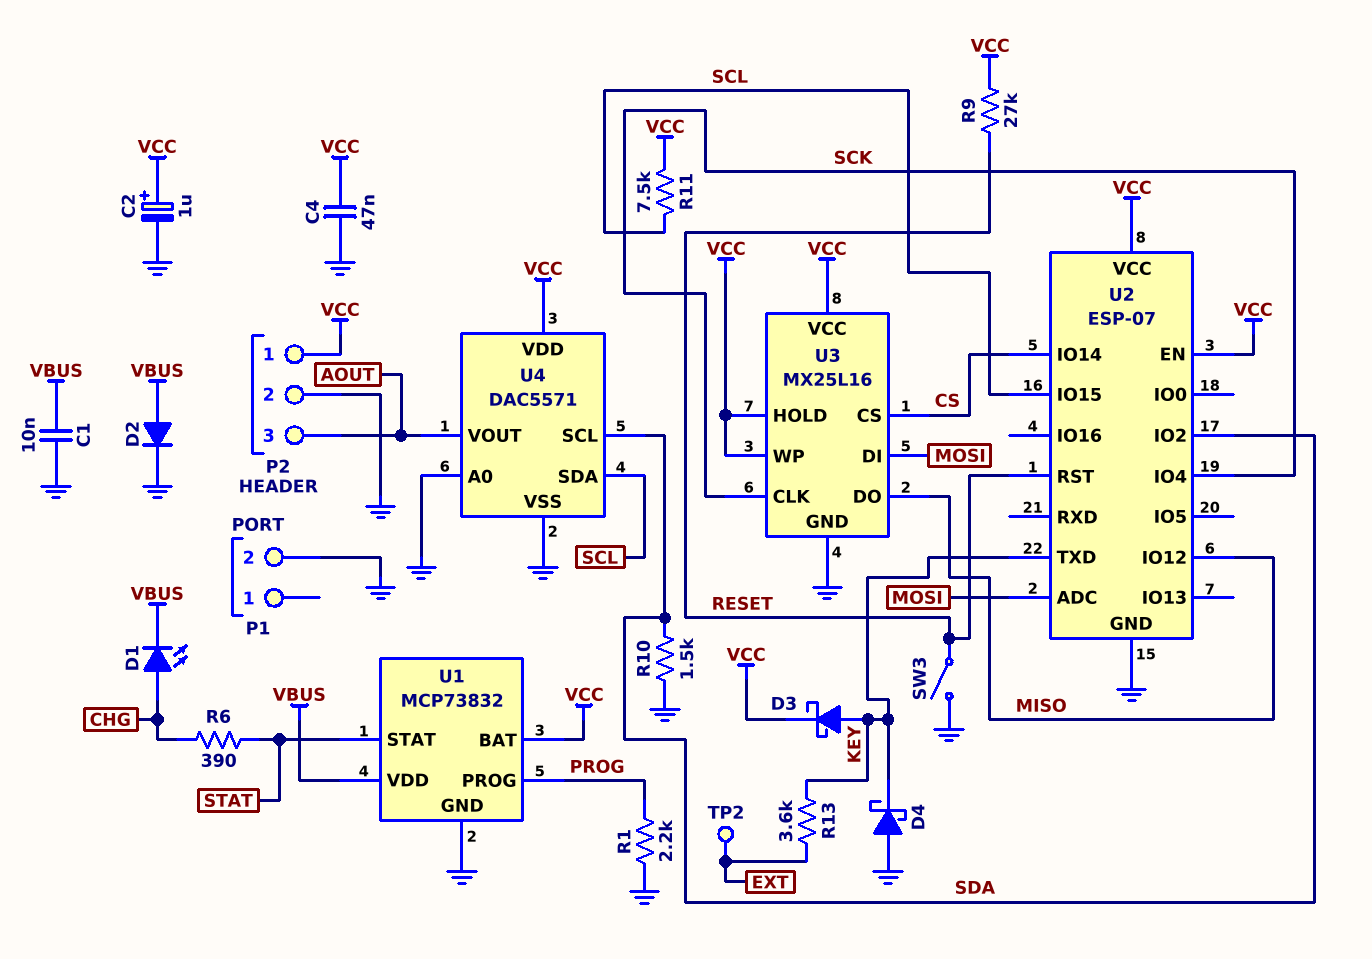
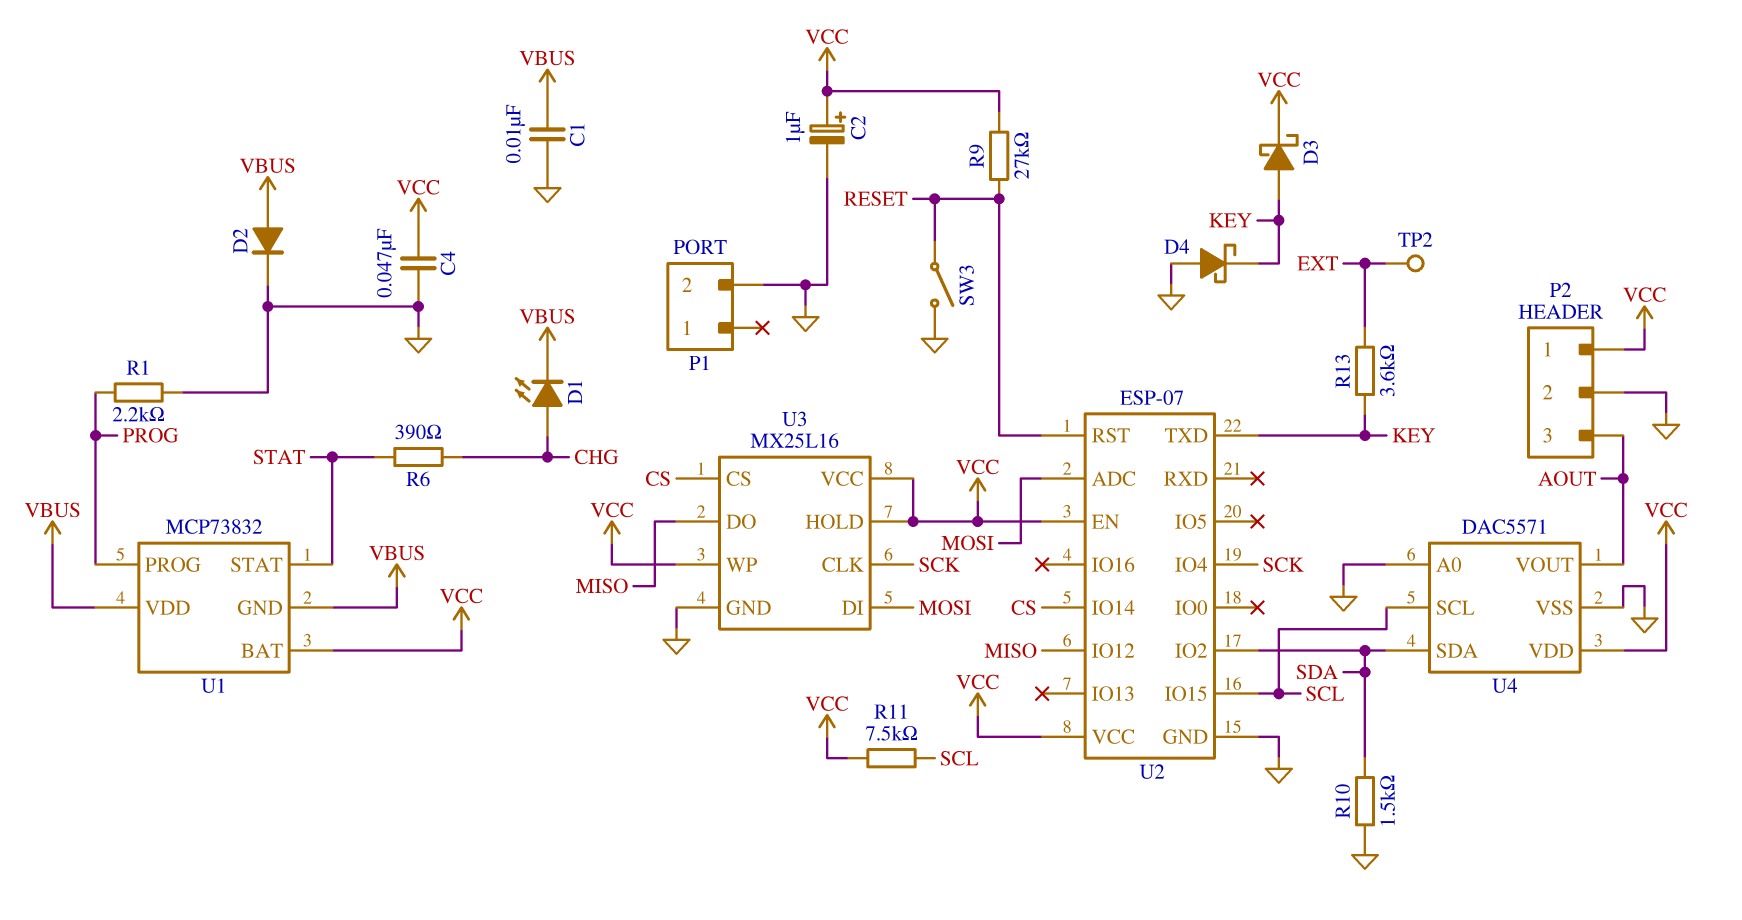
U1 pin GND: GND -> VBUS
U4 pin SCL: SDA -> SCL
U4 pin SDA: SCL -> SDA

